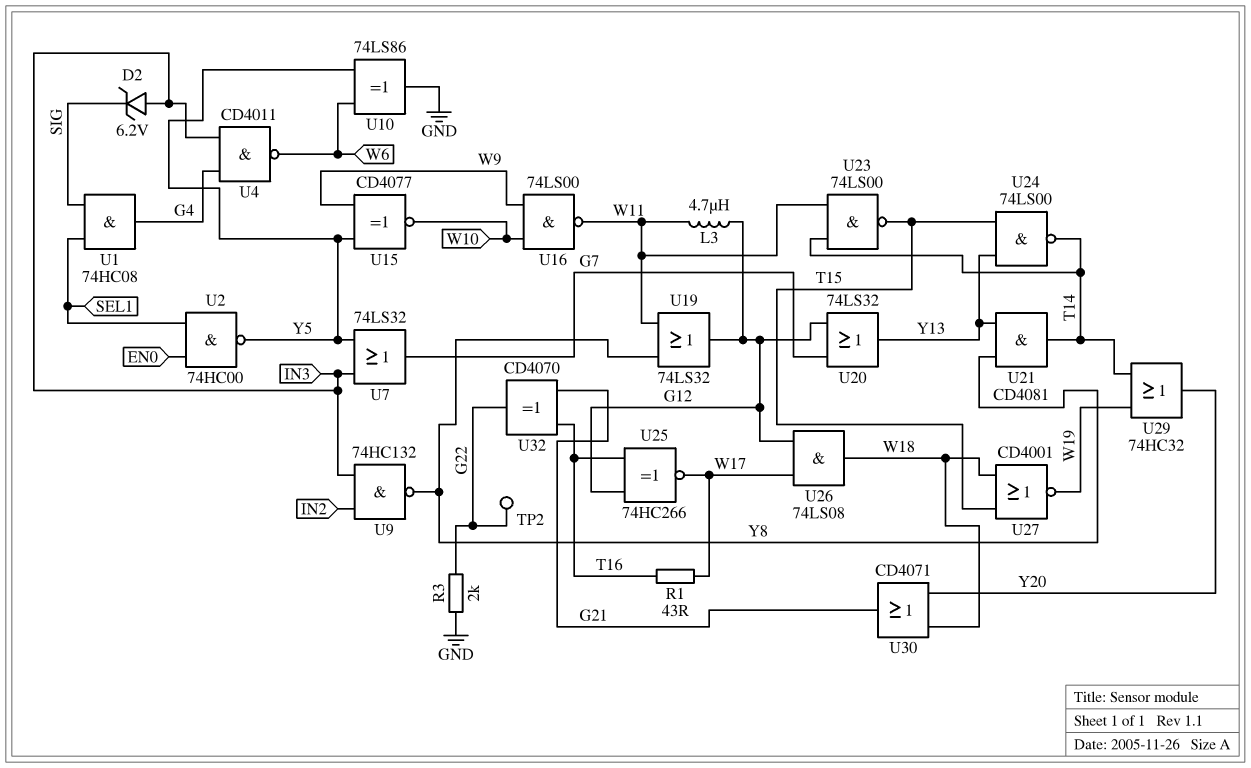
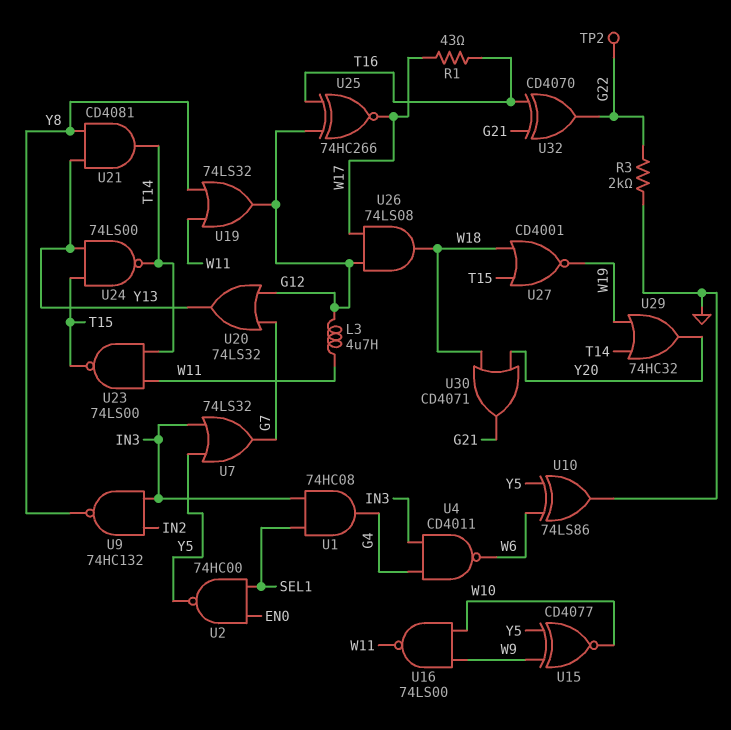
D2: zener 6.2V (A IN3, K SIG) -> none
U1: AND 74HC08 (in SEL1, in SIG, out G4) -> AND 74HC08 (in IN3, in SEL1, out G4)

